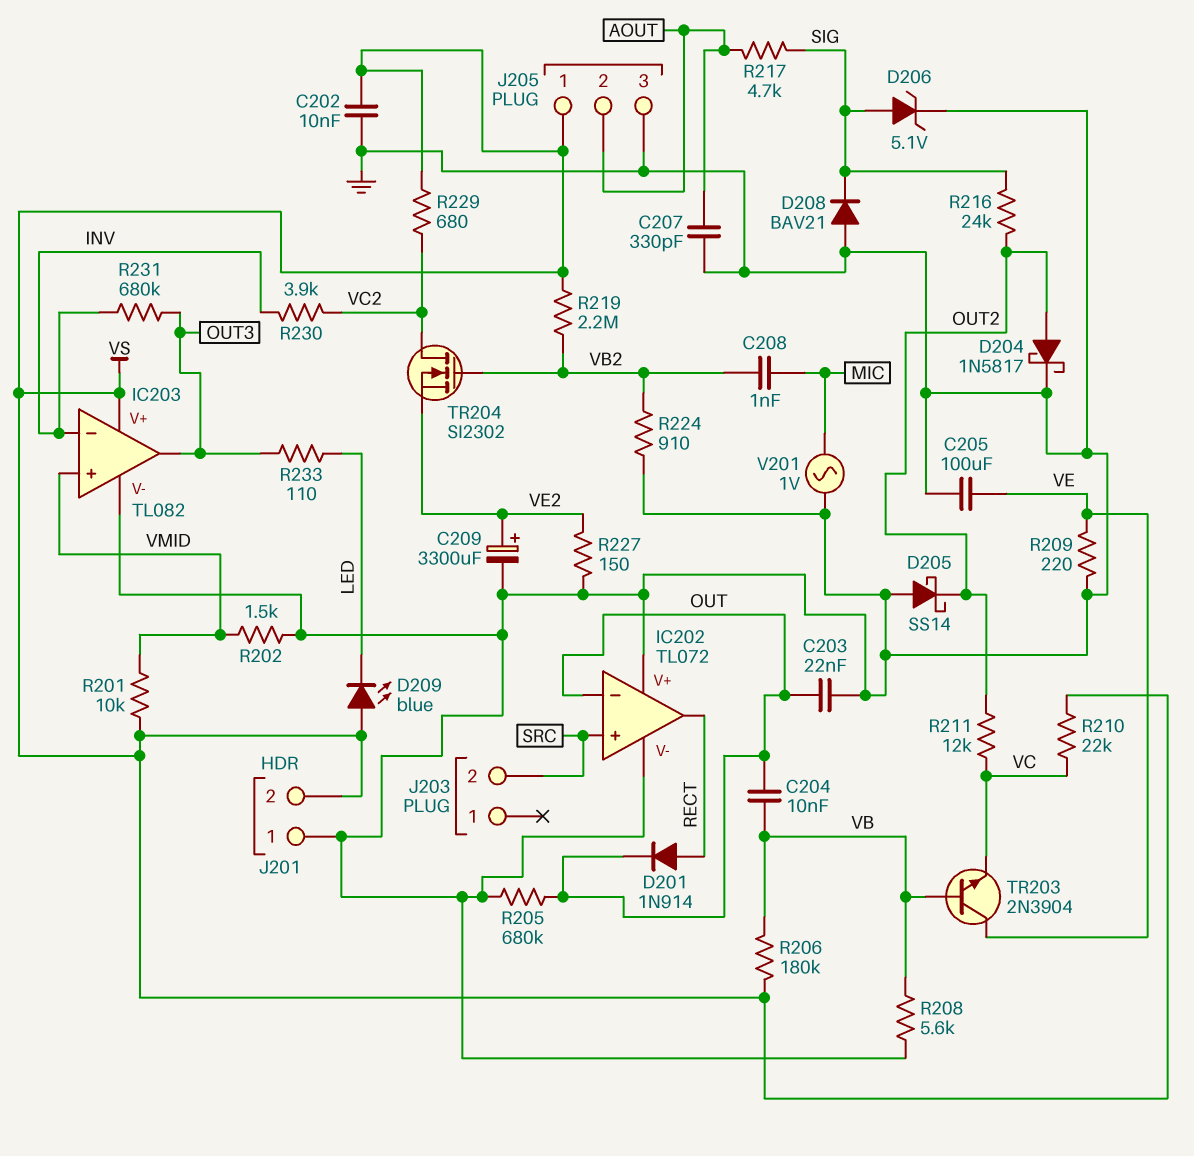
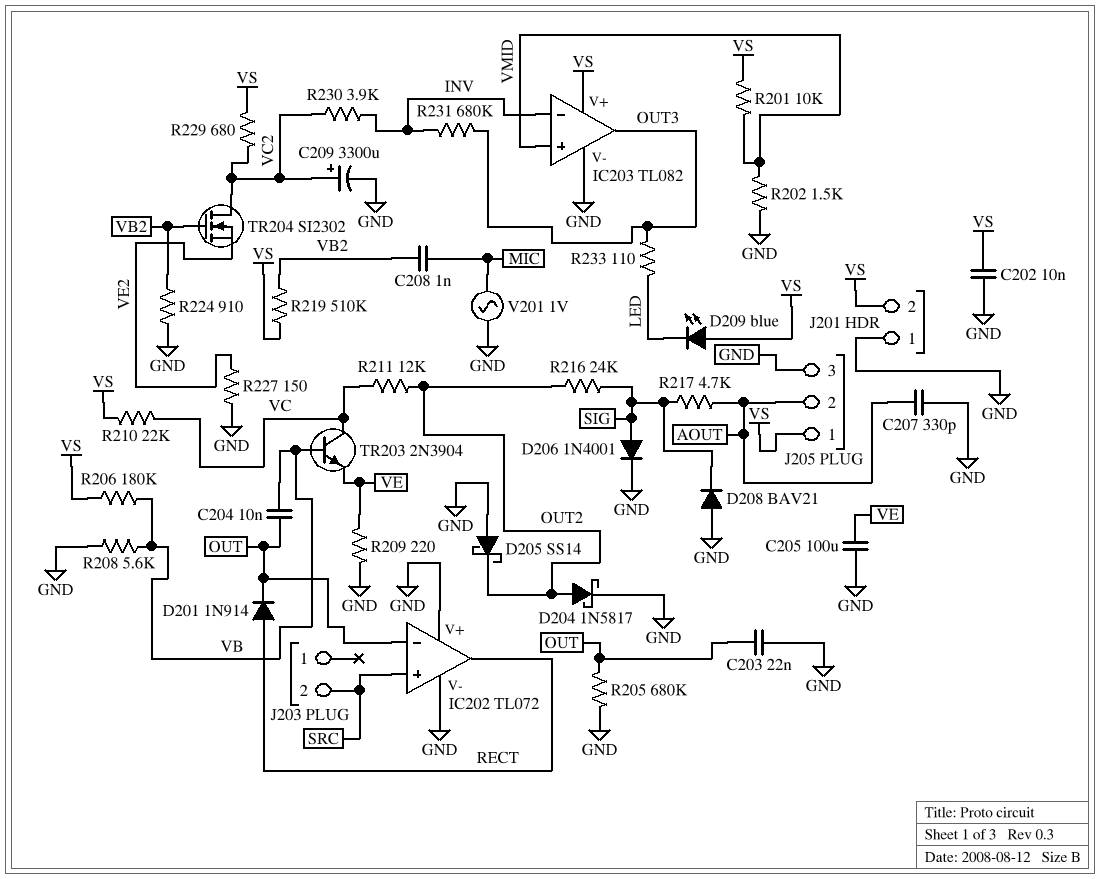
C209: 3300uF (plus VE2, minus GND) -> 3300uF (plus VC2, minus GND)
D206: zener 5.1V (A SIG, K GND) -> diode 1N4001 (A SIG, K GND)
R219: 2.2M (VB2, VS) -> 510k (VB2, VS)
TR203: NPN 2N3904 (B VB, C VE, E VC) -> NPN 2N3904 (B VB, C VC, E VE)

